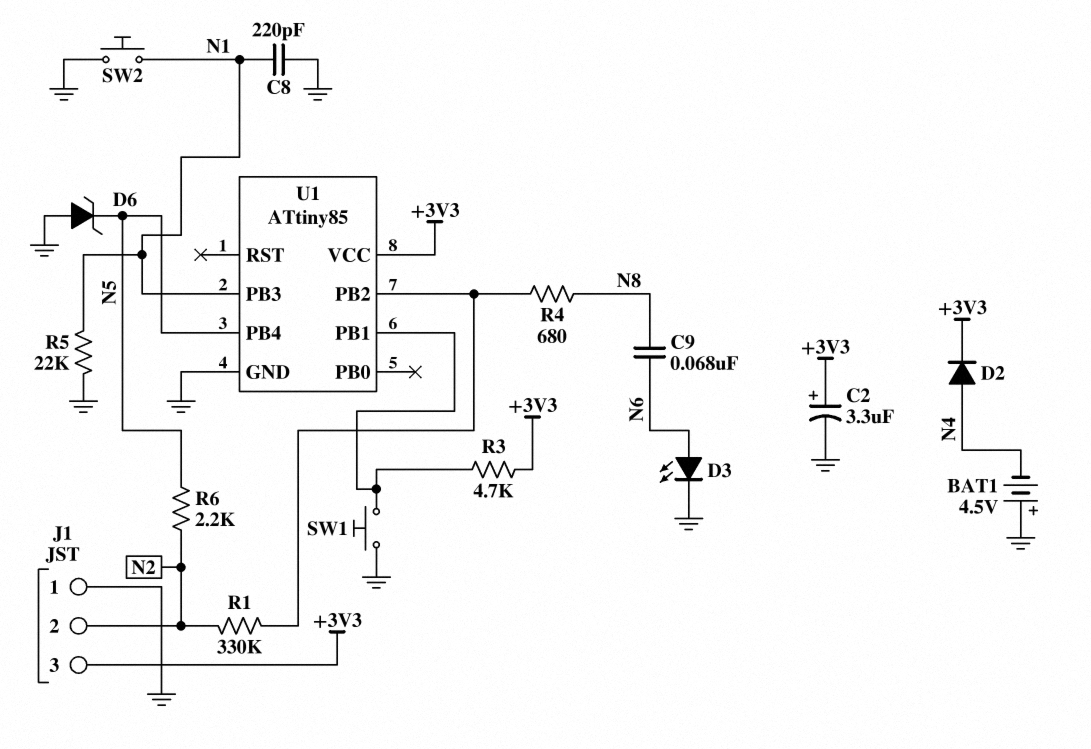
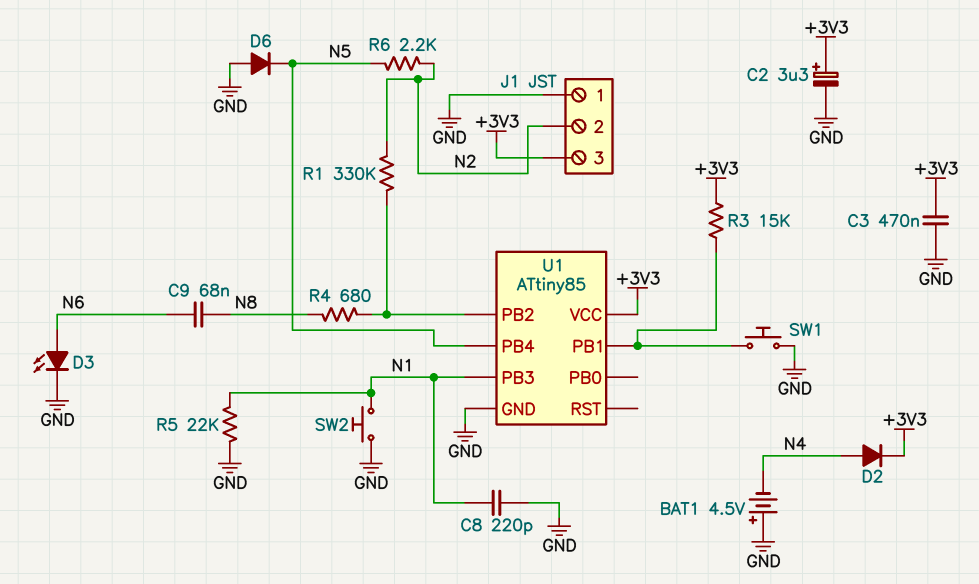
C3: none -> 470nF (+3V3, GND)
D6: zener (A GND, K N5) -> diode (A GND, K N5)
R3: 4.7k (+3V3, U1/PB1) -> 15k (+3V3, U1/PB1)

